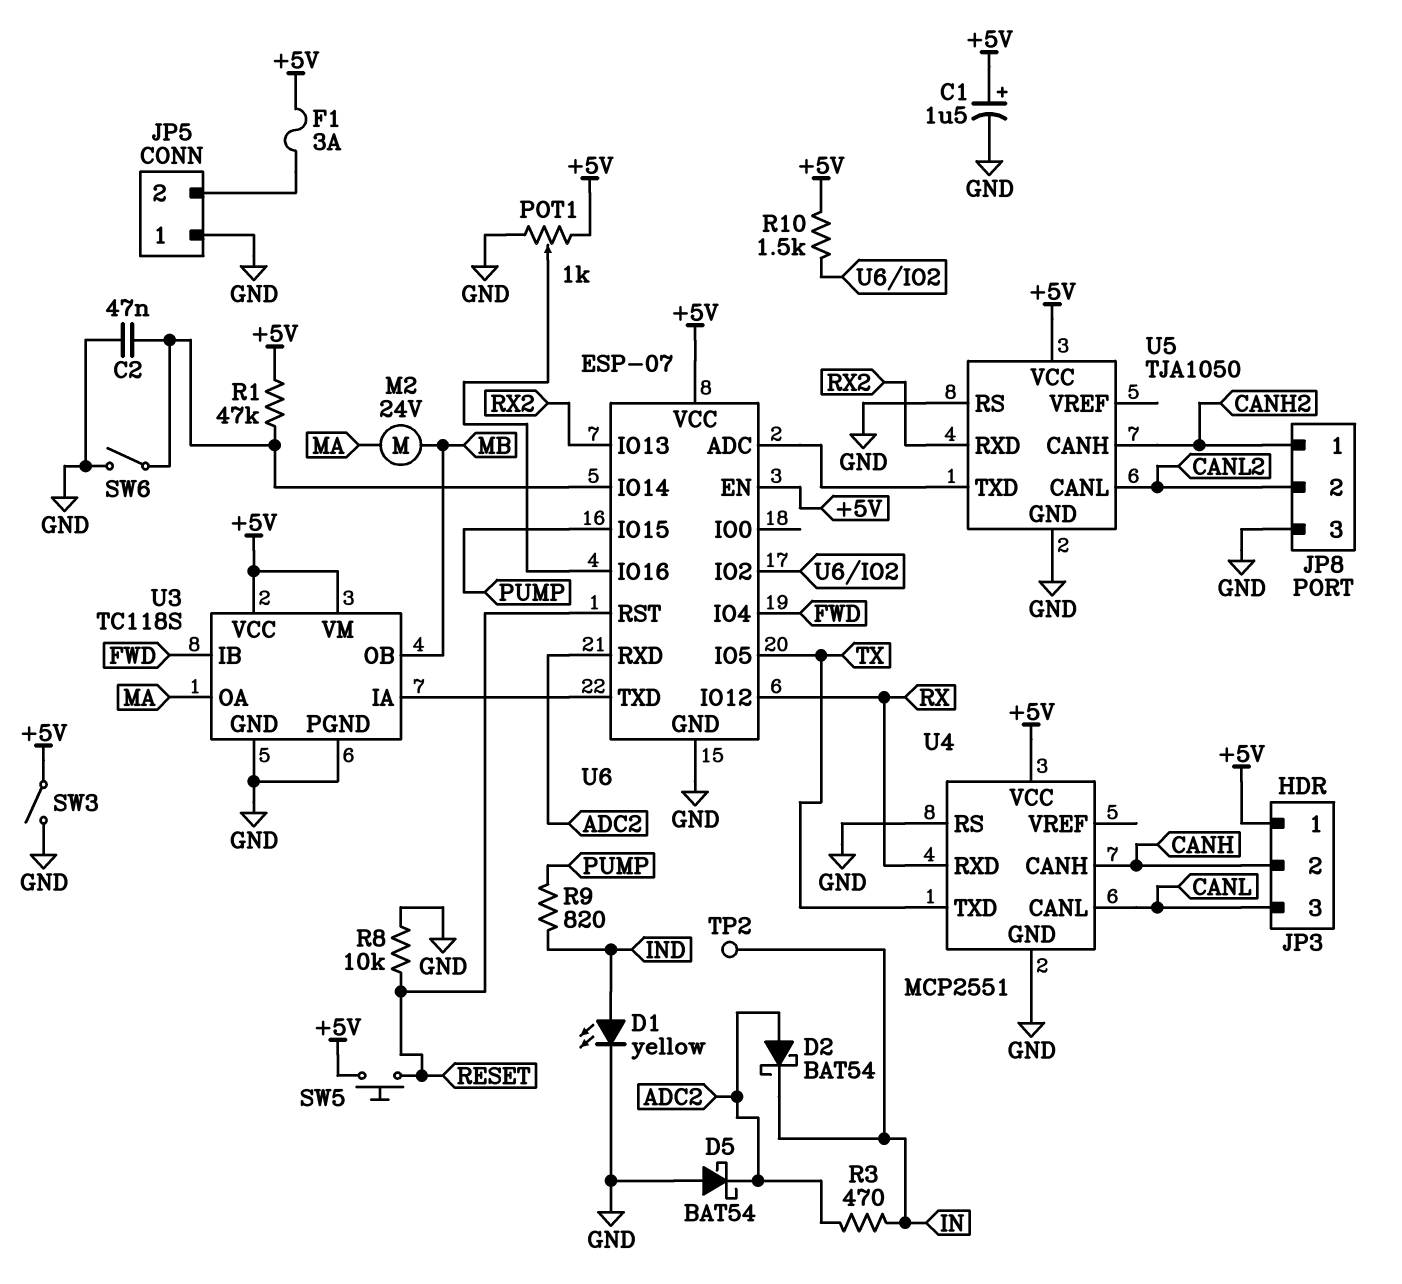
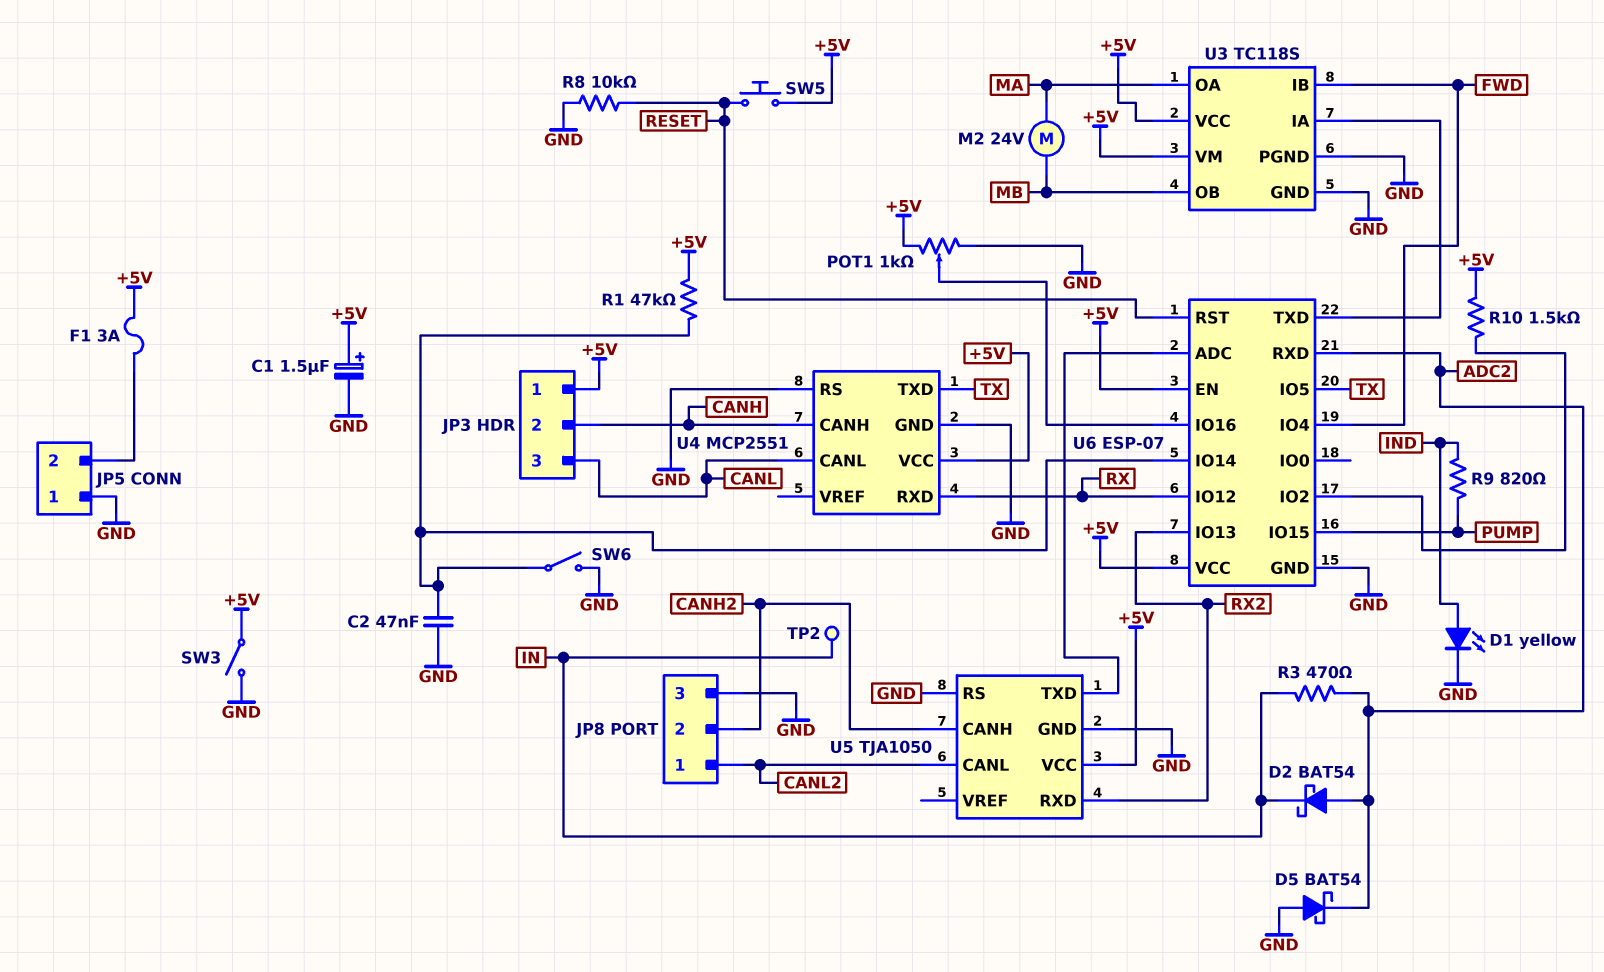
JP8 pin 1: CANH2 -> CANL2
JP8 pin 2: CANL2 -> CANH2

